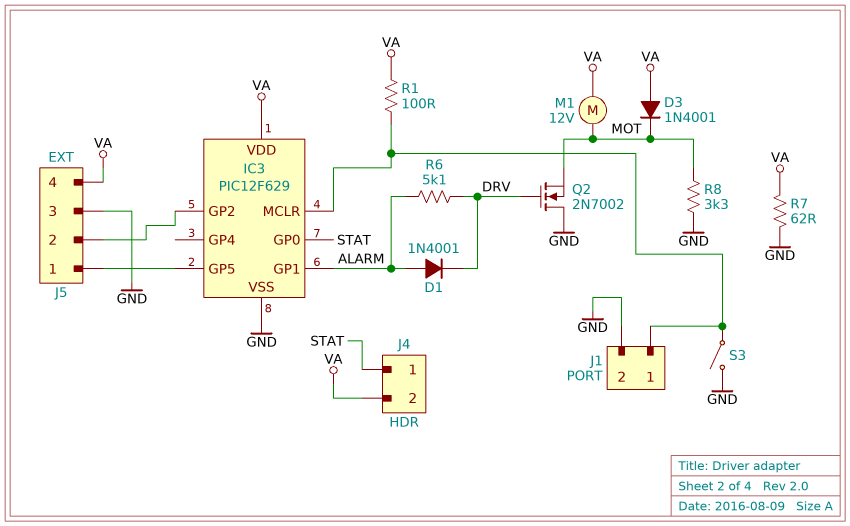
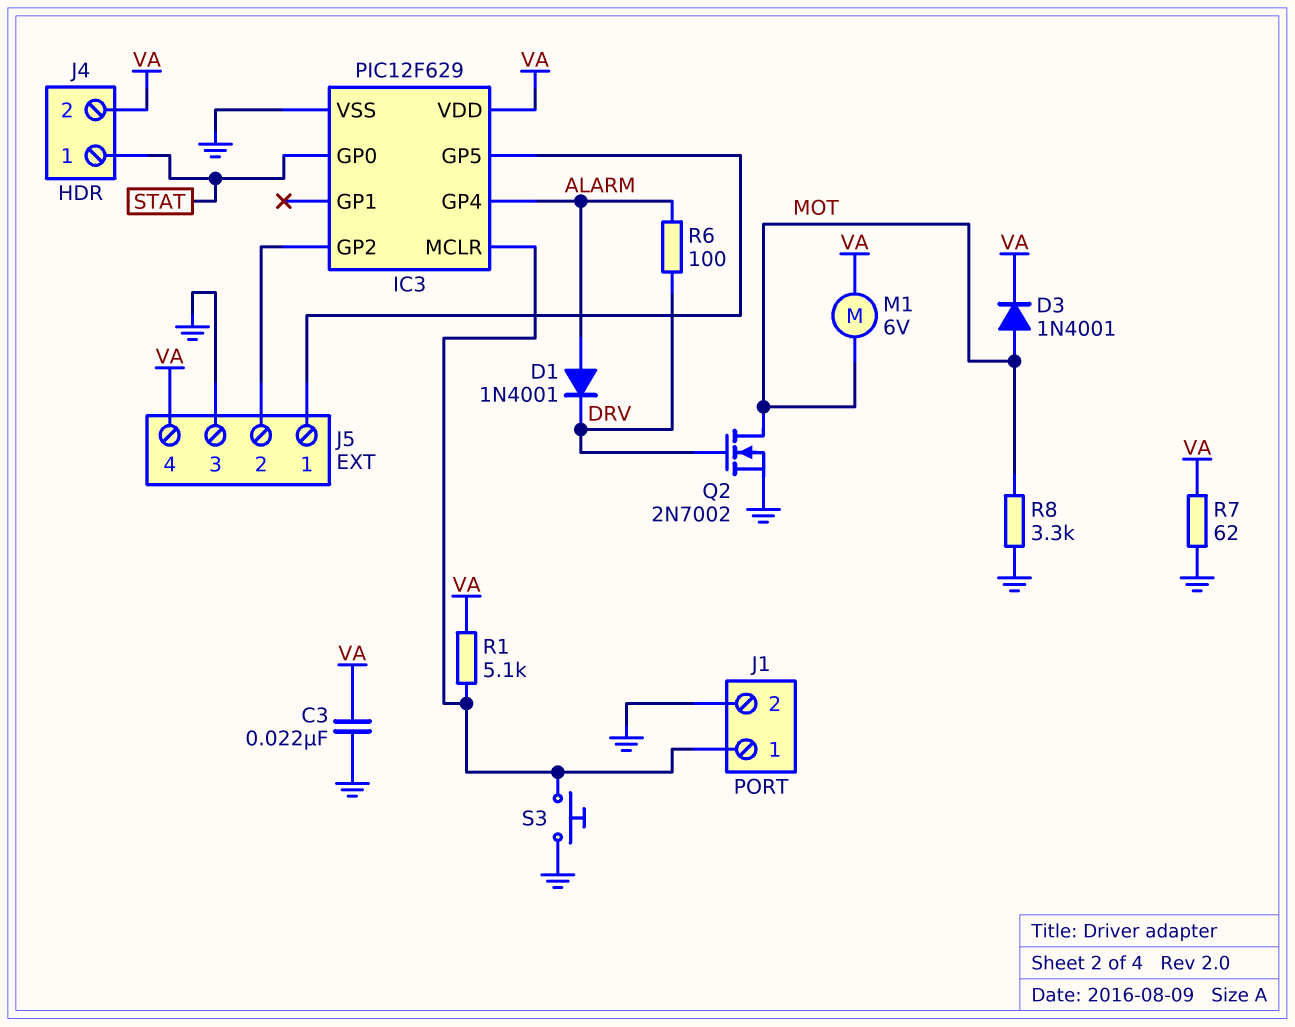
C3: none -> 22nF (GND, VA)
D3: diode 1N4001 (A VA, K MOT) -> diode 1N4001 (A MOT, K VA)
IC3 pin GP1: ALARM -> none
IC3 pin GP4: none -> ALARM
M1: motor 12V (MOT, VA) -> motor 6V (MOT, VA)
Q2: NMOS 2N7002 (G DRV, D GND, S MOT) -> NMOS 2N7002 (G DRV, D MOT, S GND)
R1: 100 (IC3/MCLR, VA) -> 5.1k (IC3/MCLR, VA)
R6: 5.1k (ALARM, DRV) -> 100 (ALARM, DRV)
S3: switch (GND, IC3/MCLR) -> button (GND, IC3/MCLR)

